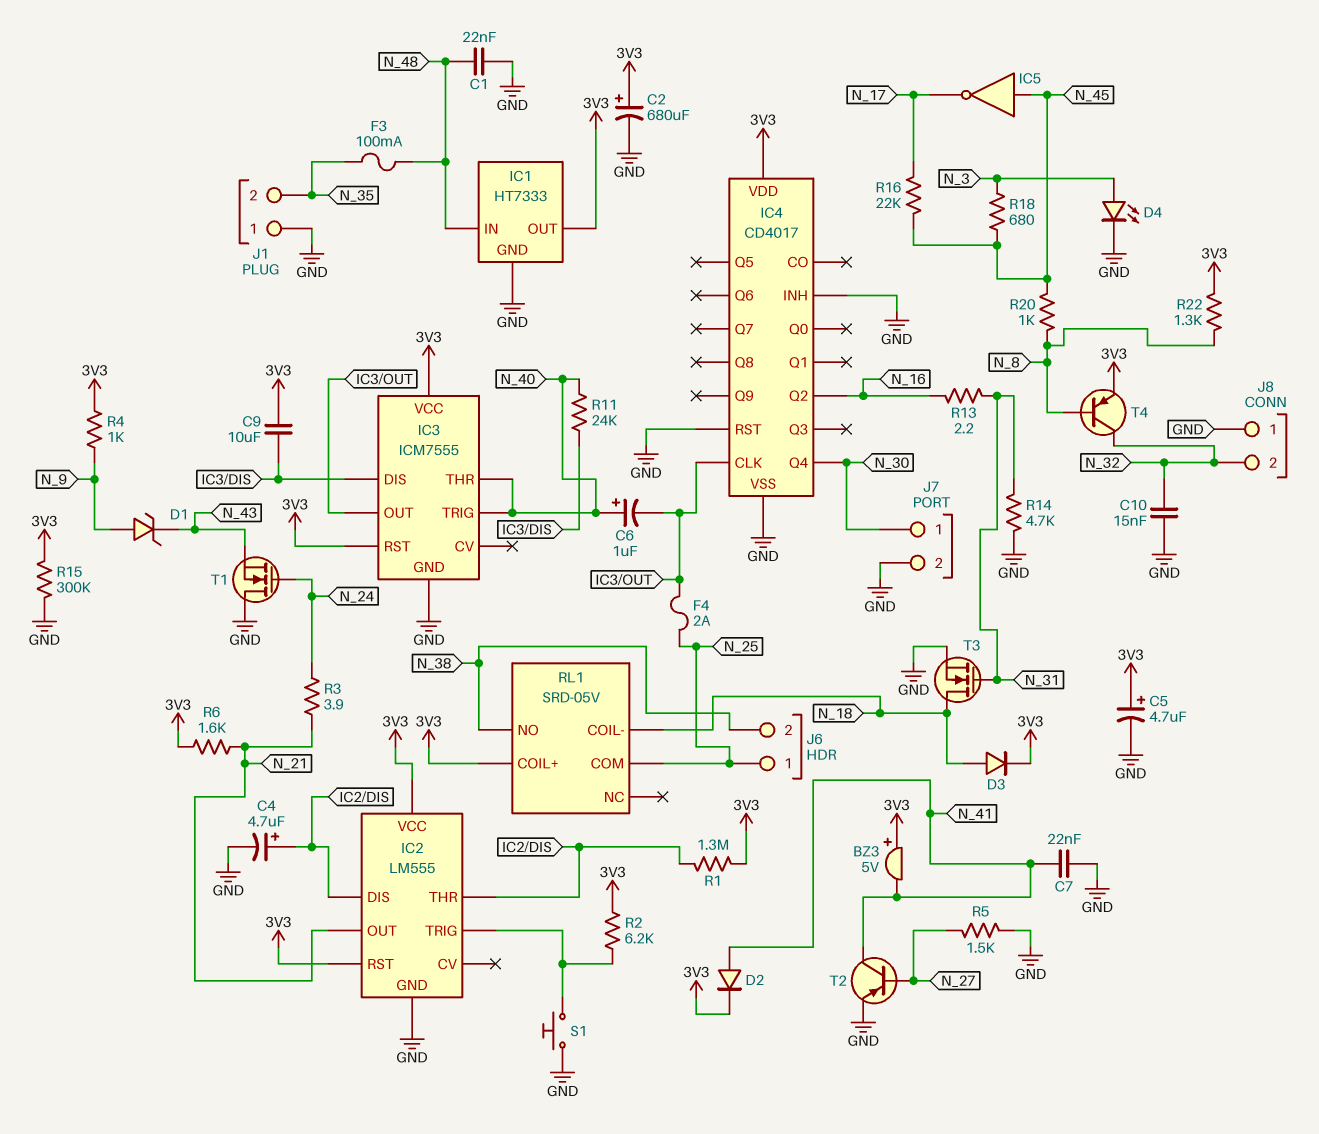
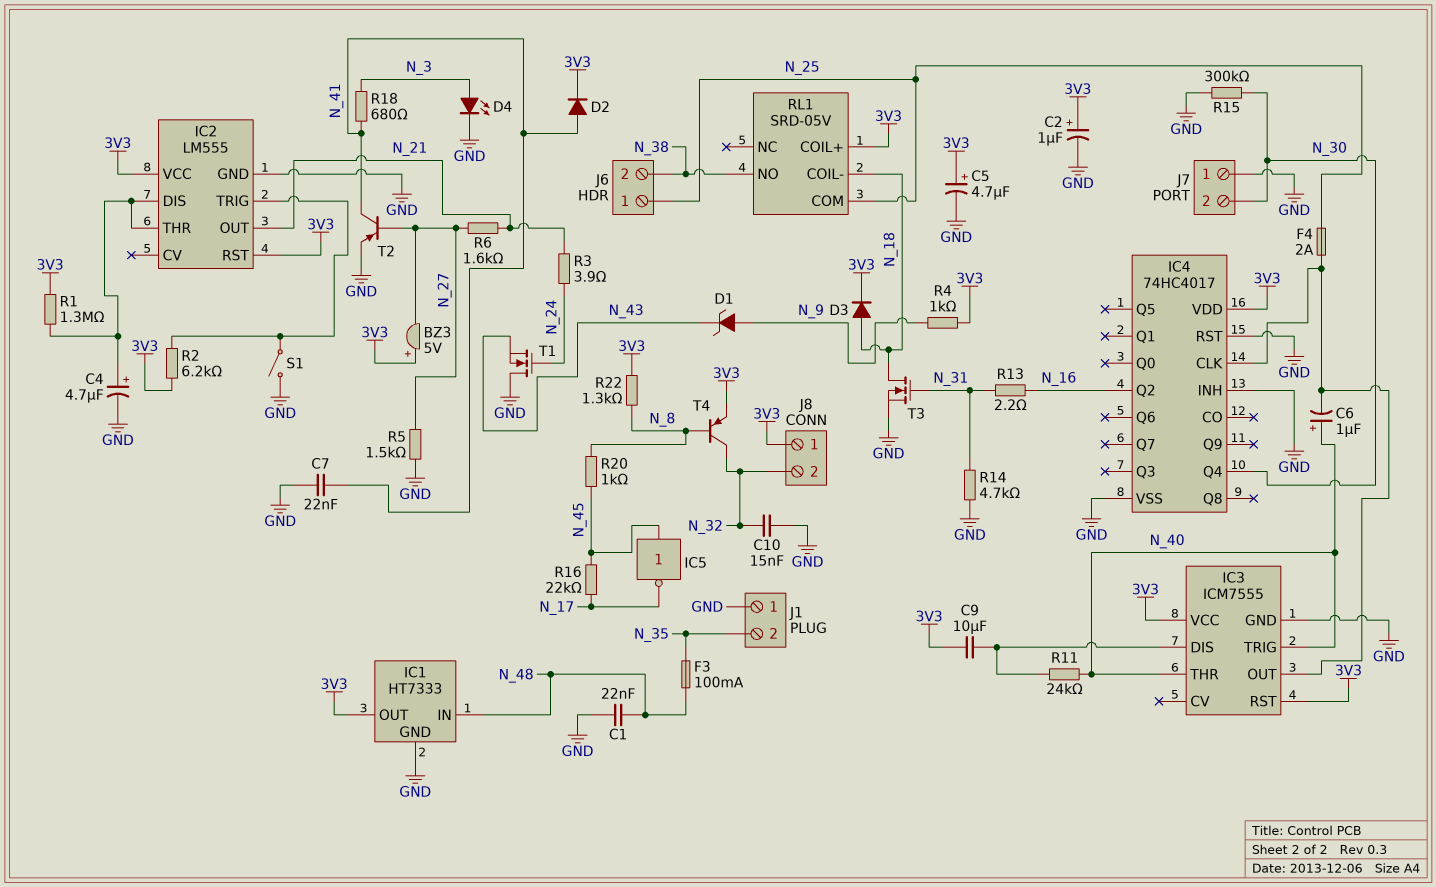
BZ3: buzzer 5V (plus 3V3, minus N_41) -> buzzer 5V (plus 3V3, minus N_27)
C2: 680uF (plus 3V3, minus GND) -> 1uF (plus 3V3, minus GND)
IC4: CD4017 -> 74HC4017
J7 pin 1: N_30 -> GND
J7 pin 2: GND -> N_30
J8 pin 1: GND -> 3V3
R6: 1.6k (3V3, N_21) -> 1.6k (N_21, N_27)
R15: 300k (3V3, GND) -> 300k (GND, N_30)
R18: 680 (N_3, N_45) -> 680 (N_3, N_41)
S1: button (GND, IC2/TRIG) -> switch (GND, IC2/TRIG)

